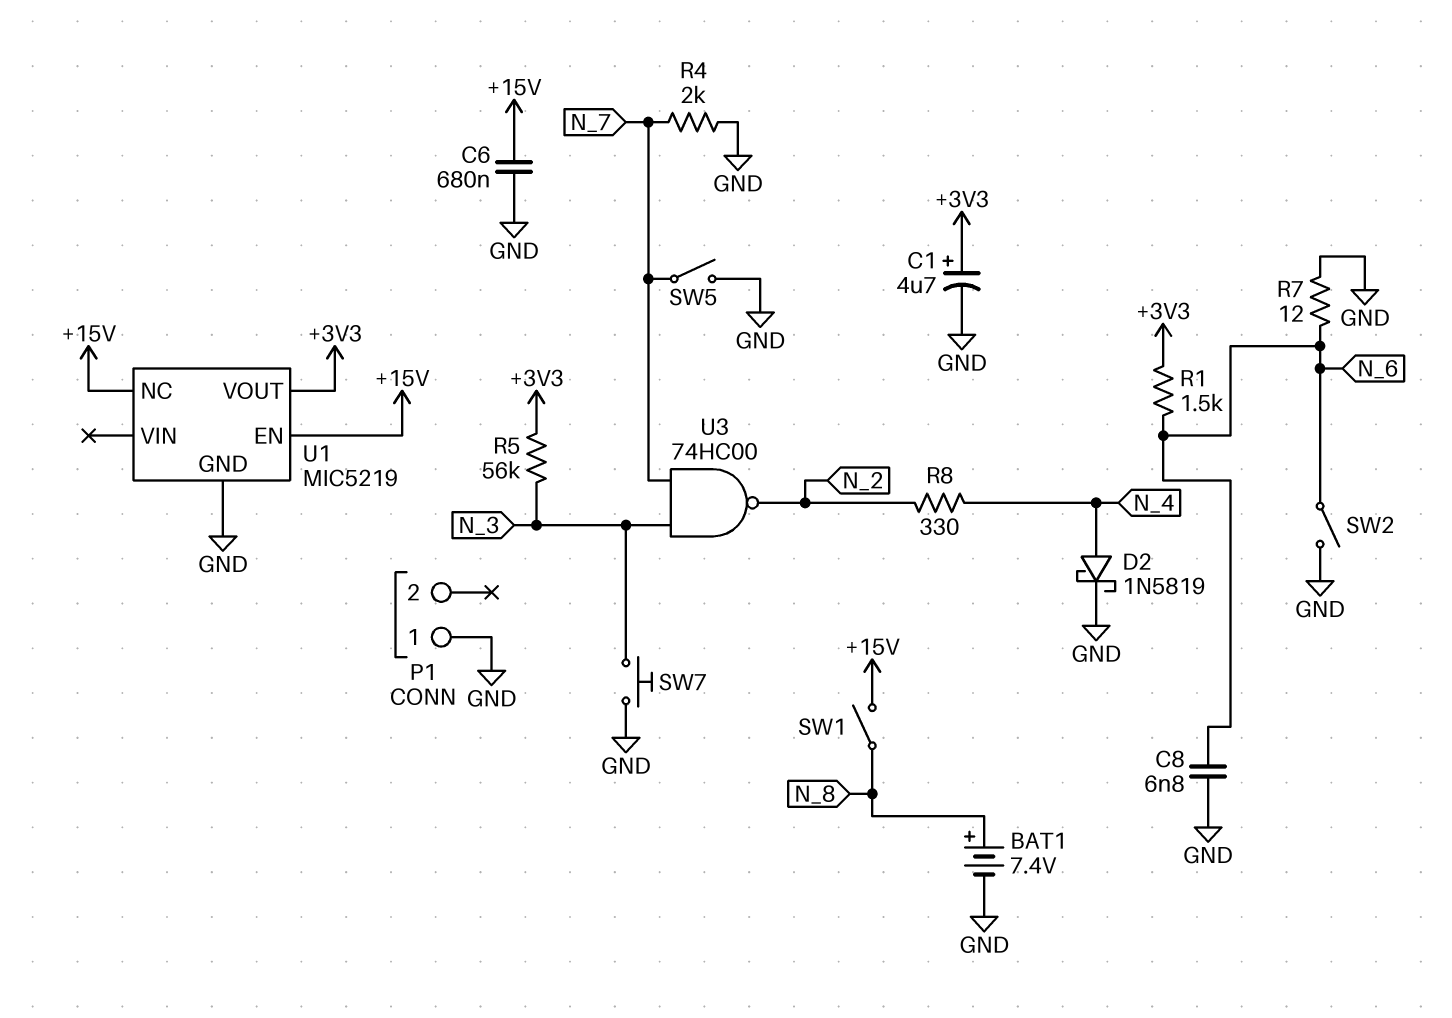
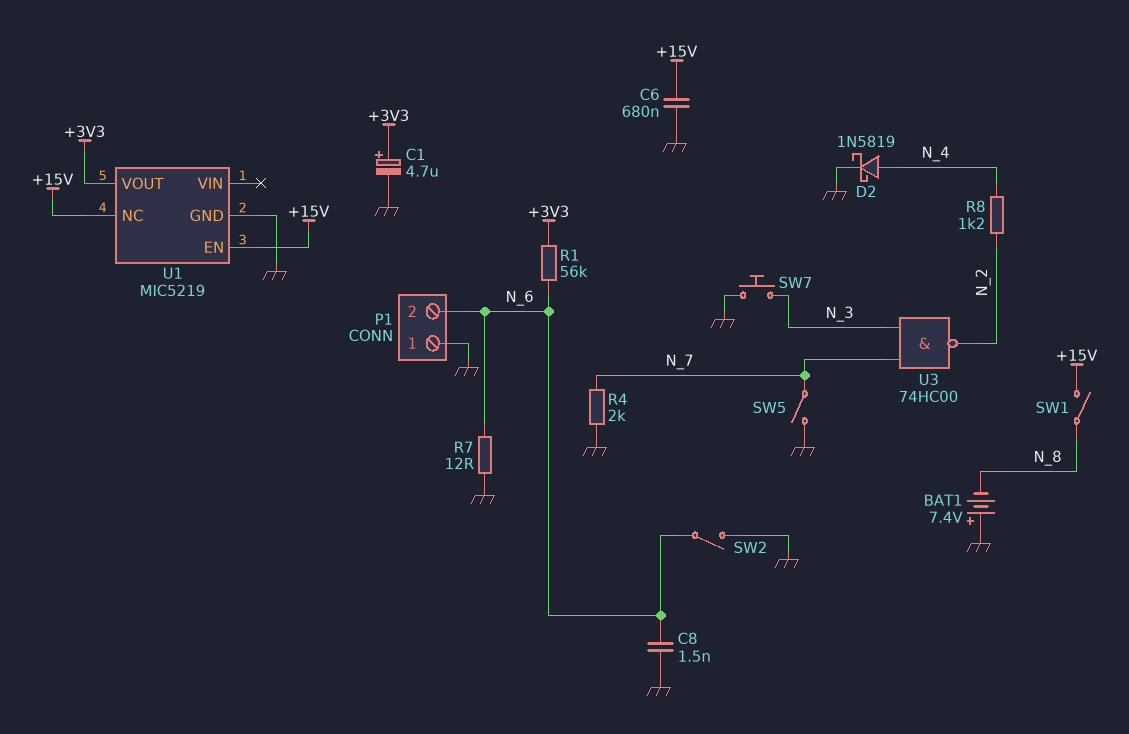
BAT1: 7.4V (plus N_8, minus GND) -> 7.4V (plus GND, minus N_8)
C8: 6.8nF (GND, N_6) -> 1.5nF (GND, N_6)
P1 pin 2: none -> N_6
R1: 1.5k (+3V3, N_6) -> 56k (+3V3, N_6)
R5: 56k (+3V3, N_3) -> none
R8: 330 (N_2, N_4) -> 1.2k (N_2, N_4)

